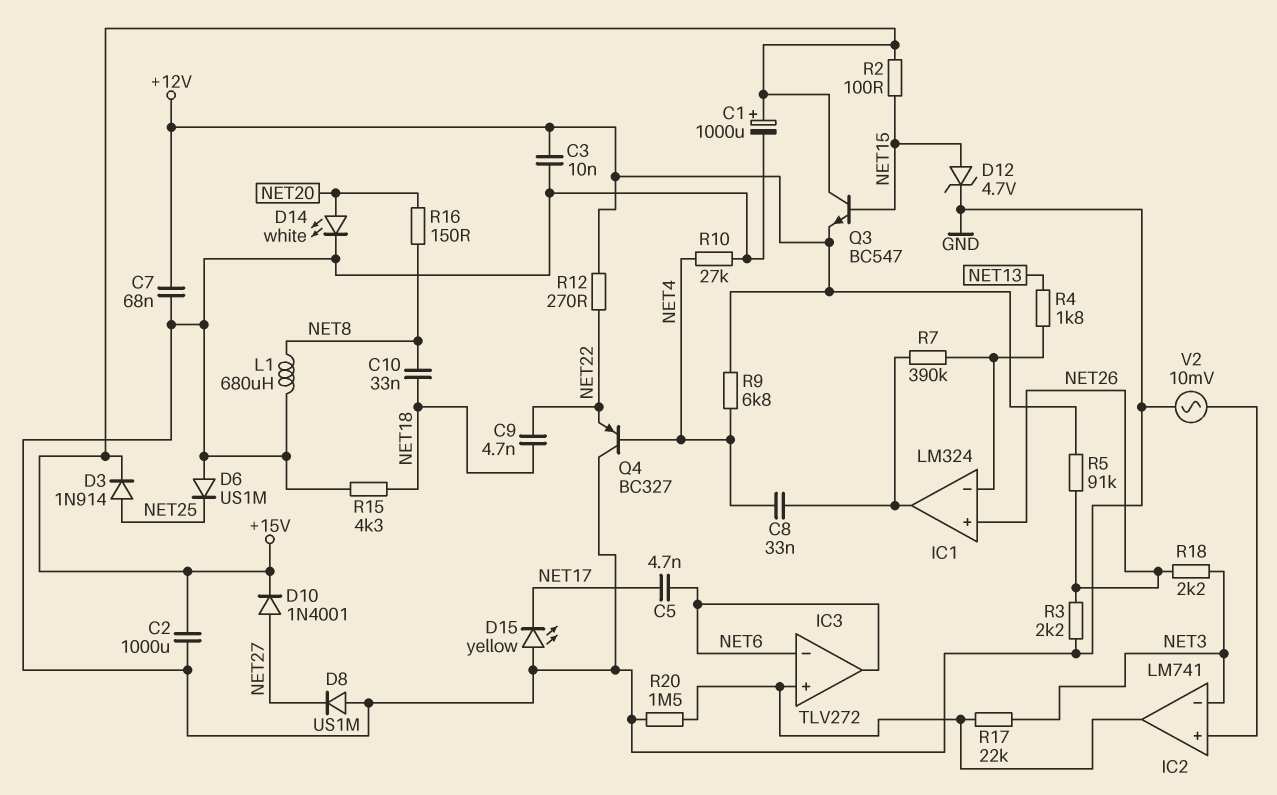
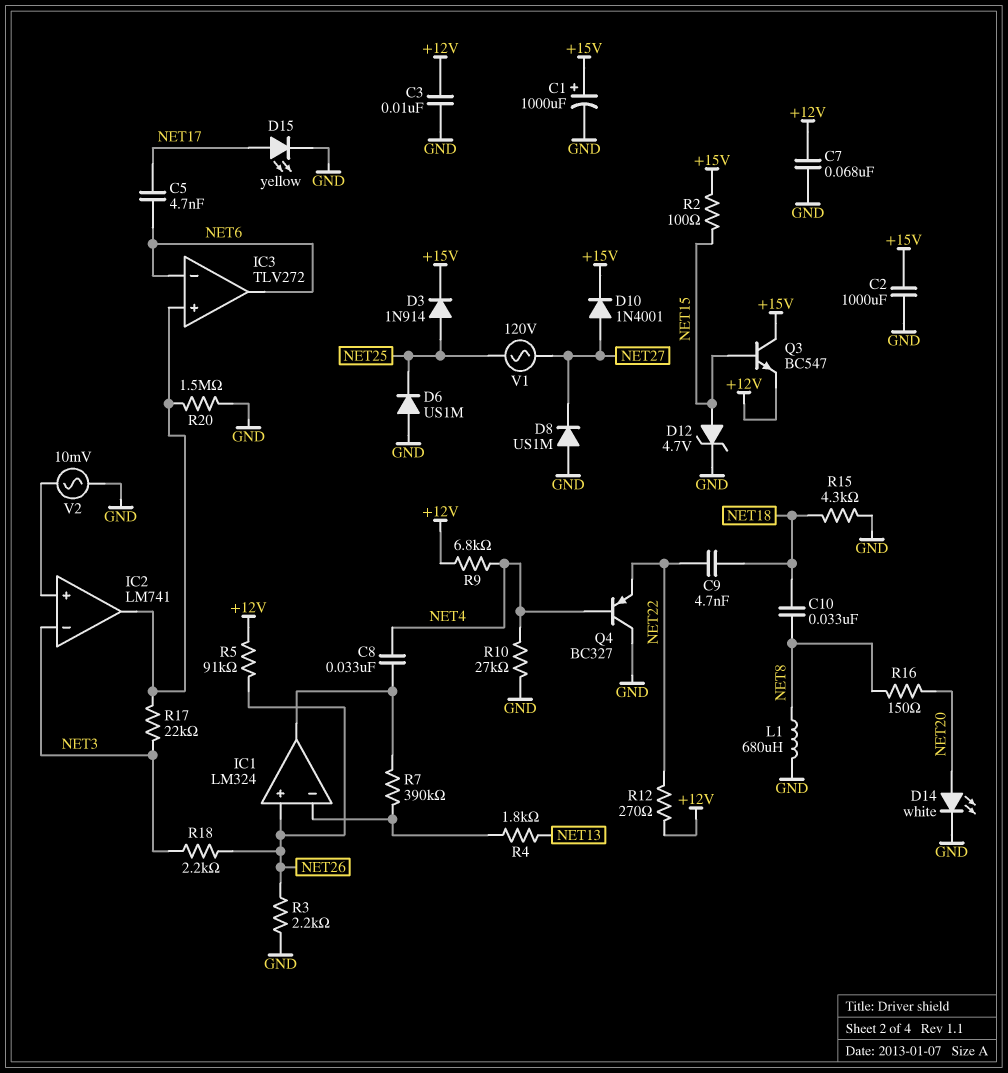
D15: LED yellow (A GND, K NET17) -> LED yellow (A NET17, K GND)
V1: none -> AC 120V (NET25, NET27)

